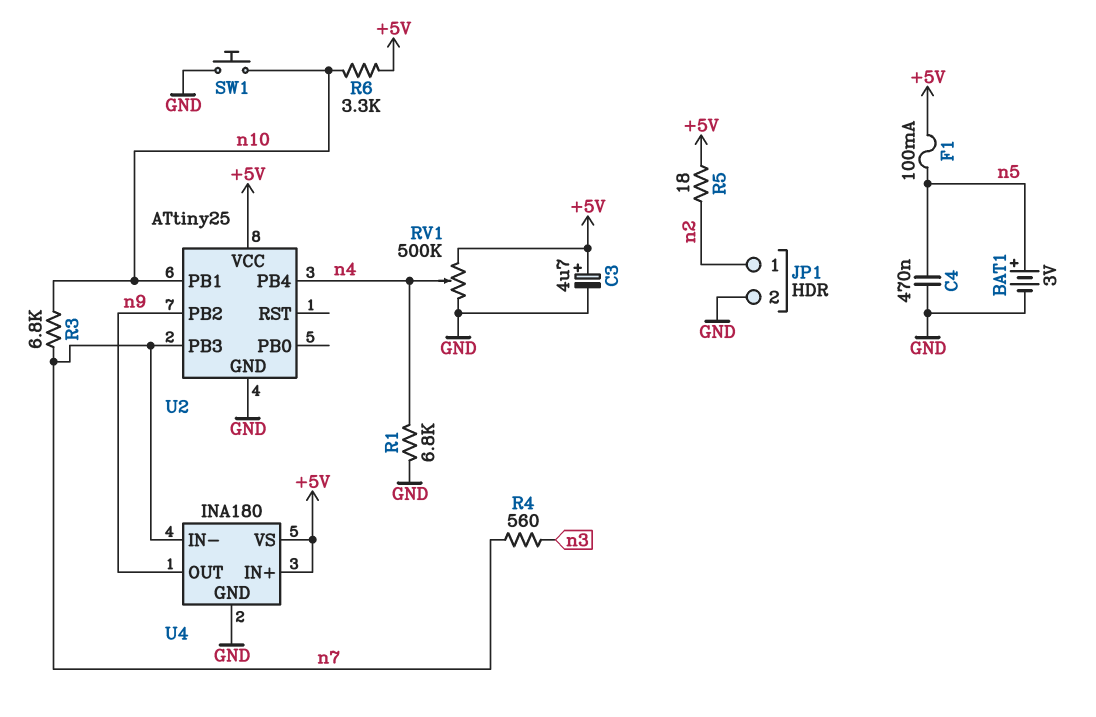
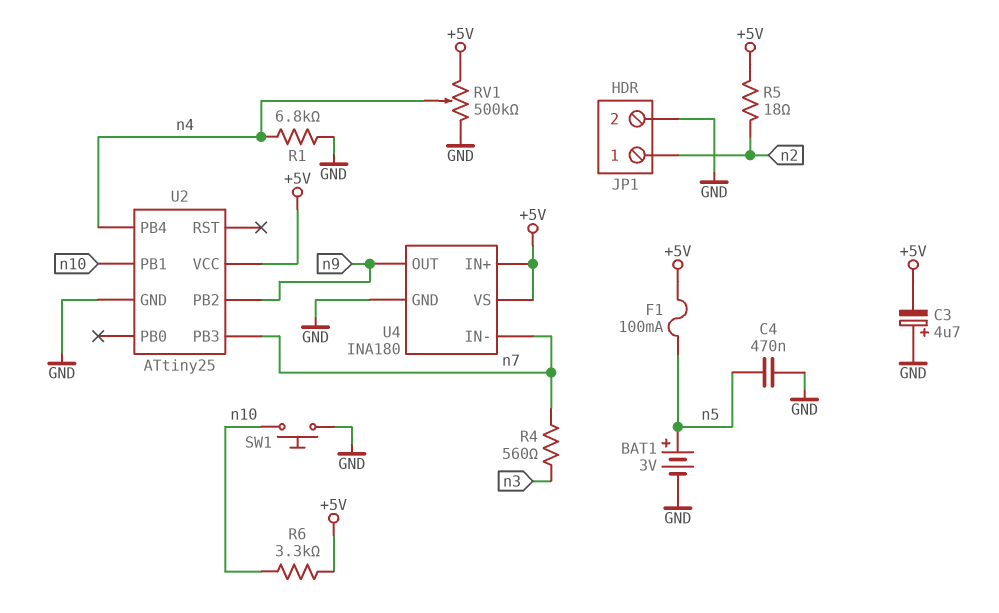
C3: 4.7uF (plus +5V, minus GND) -> 4.7uF (plus GND, minus +5V)
R3: 6.8k (n7, n10) -> none

